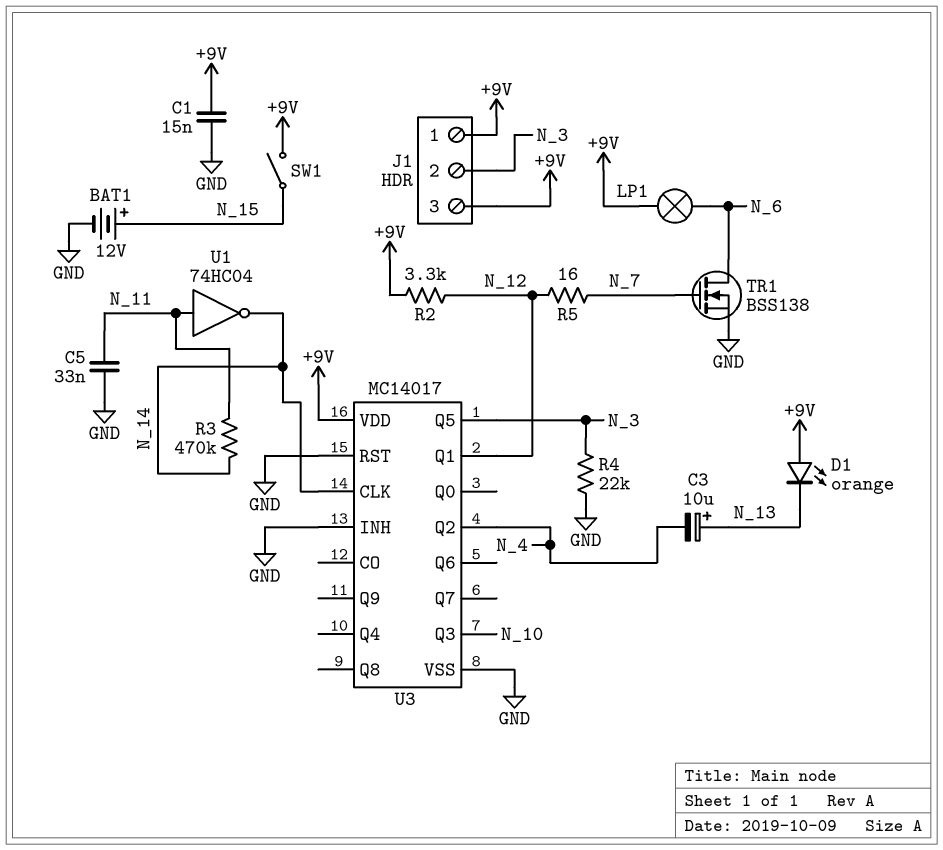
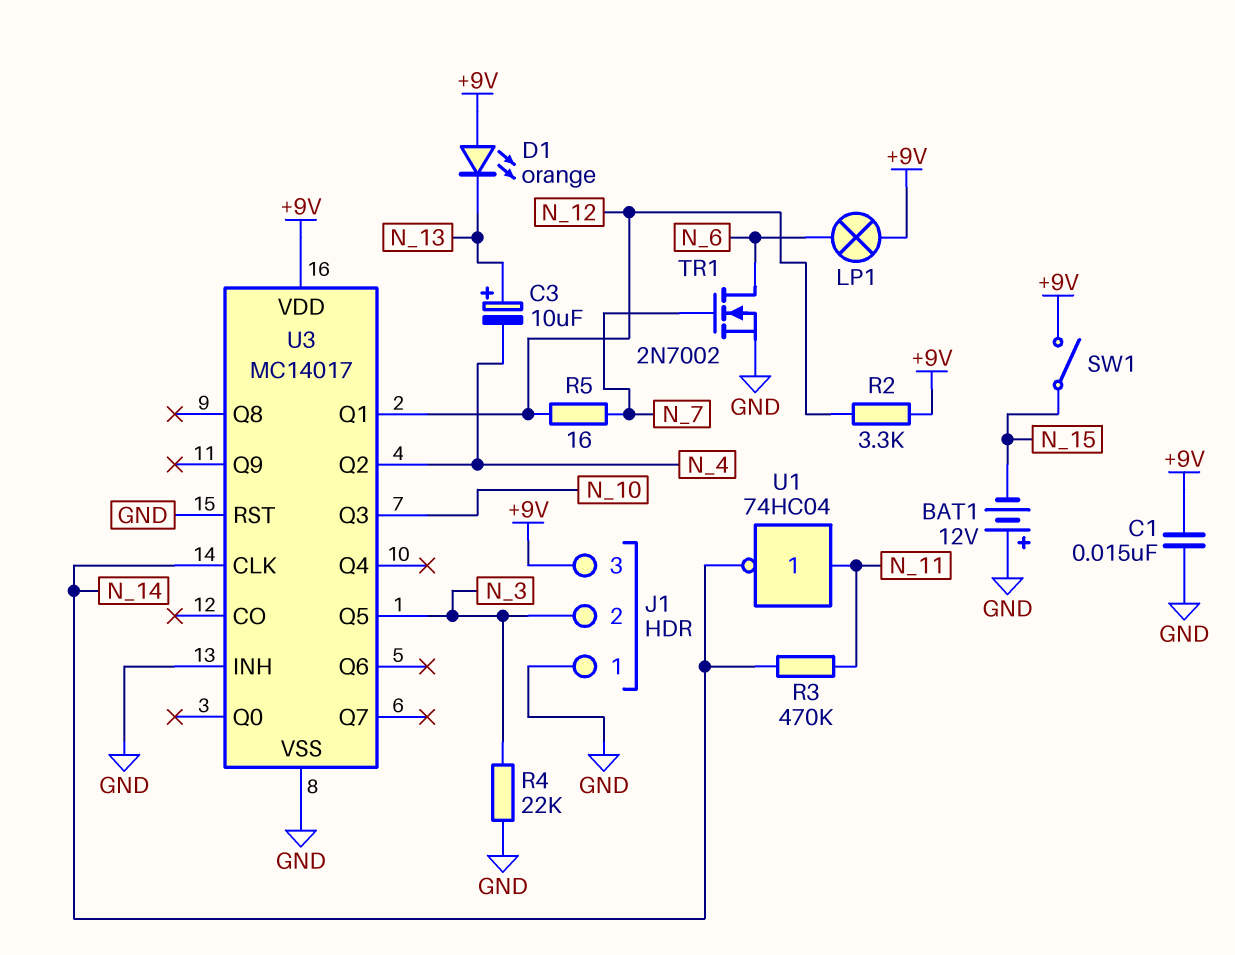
BAT1: 12V (plus N_15, minus GND) -> 12V (plus GND, minus N_15)
C5: 33nF (GND, N_11) -> none
J1 pin 1: +9V -> GND
TR1: NMOS BSS138 (G N_7, D N_6, S GND) -> NMOS 2N7002 (G N_7, D N_6, S GND)

